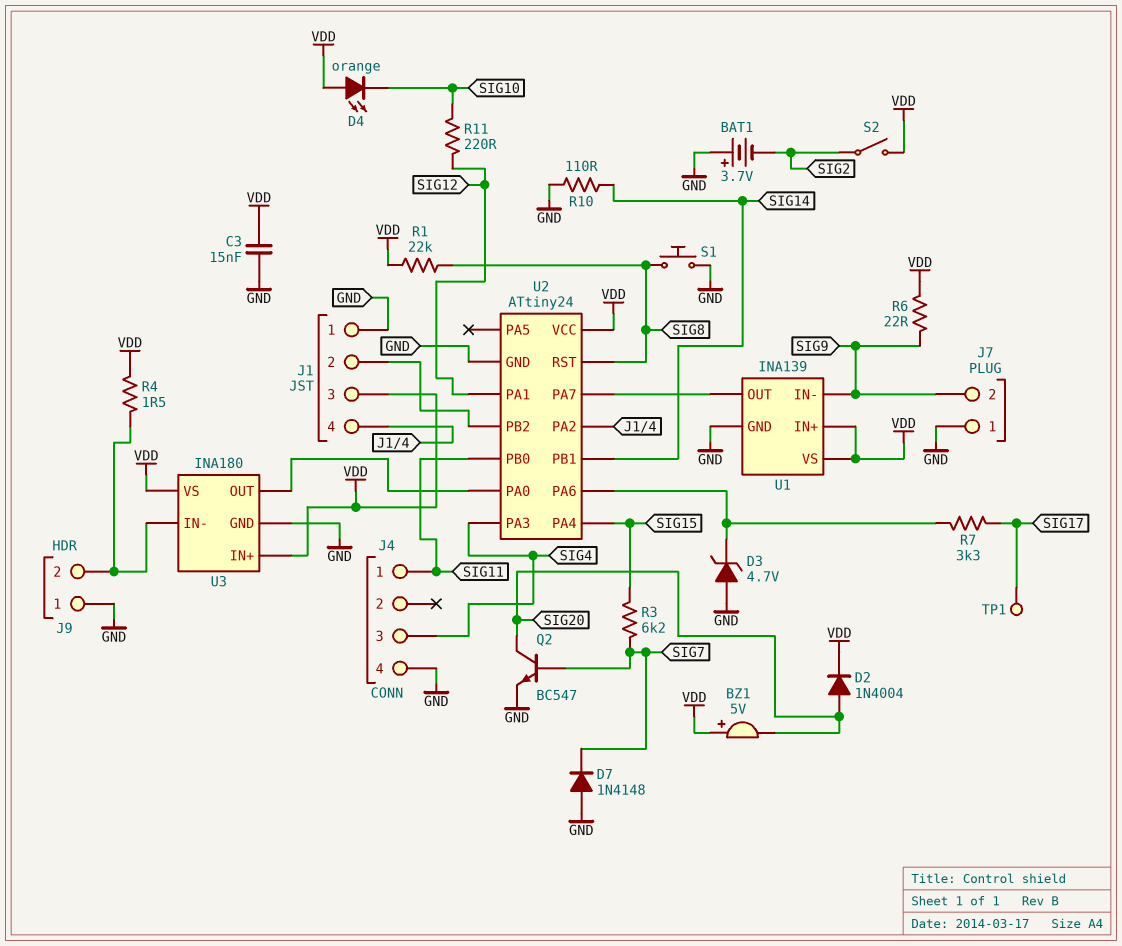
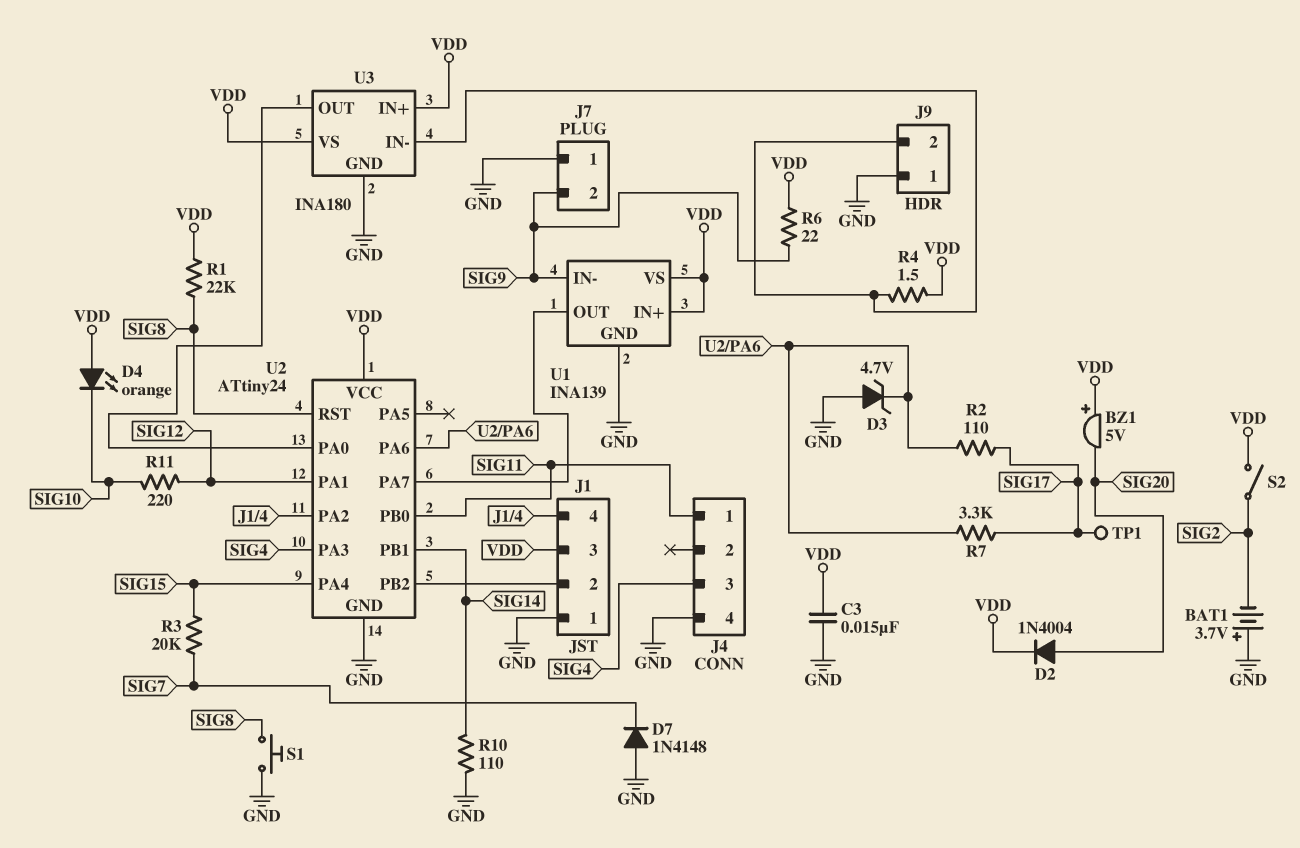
Q2: NPN BC547 (B SIG7, C SIG20, E GND) -> none
R2: none -> 110 (SIG17, U2/PA6)
R3: 6.2k (SIG7, SIG15) -> 20k (SIG7, SIG15)

